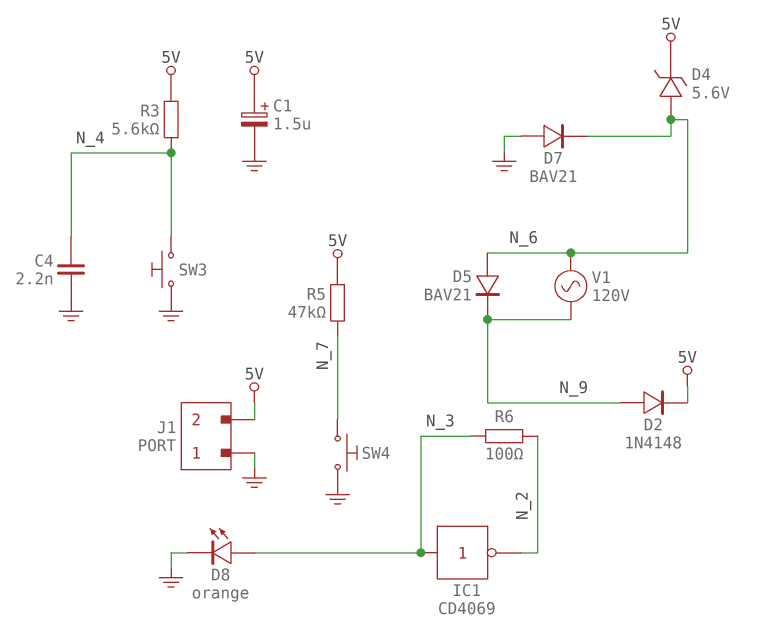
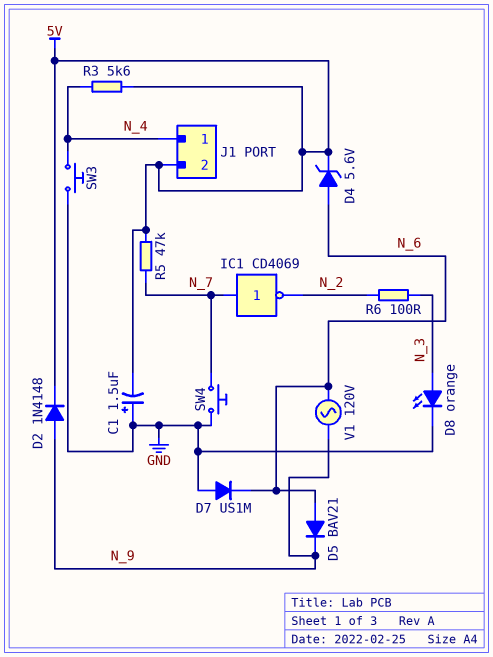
C1: 1.5uF (plus 5V, minus GND) -> 1.5uF (plus GND, minus 5V)
C4: 2.2nF (GND, N_4) -> none
D7: diode BAV21 (A GND, K N_6) -> diode US1M (A GND, K N_6)
IC1: NOT CD4069 (in N_3, out N_2) -> NOT CD4069 (in N_7, out N_2)
J1 pin 1: GND -> N_4

